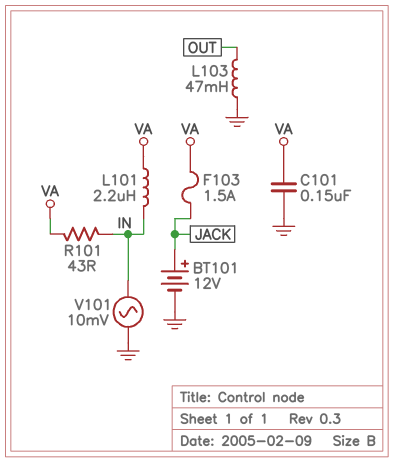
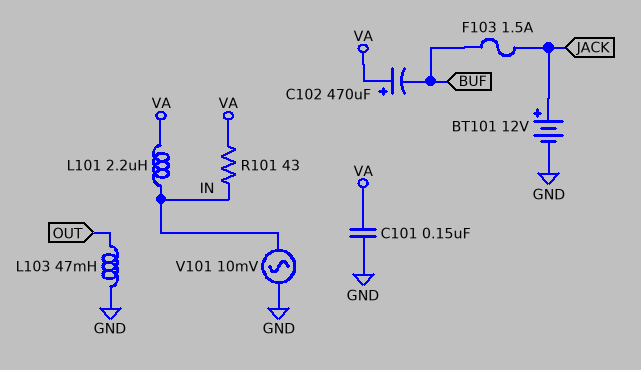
C102: none -> 470uF (plus VA, minus BUF)
F103: 1.5A (JACK, VA) -> 1.5A (BUF, JACK)

